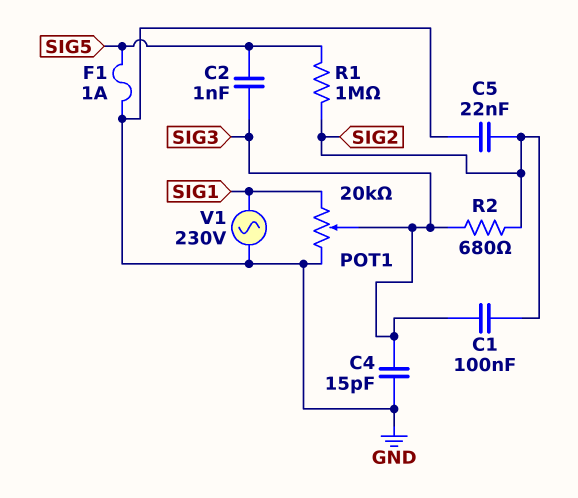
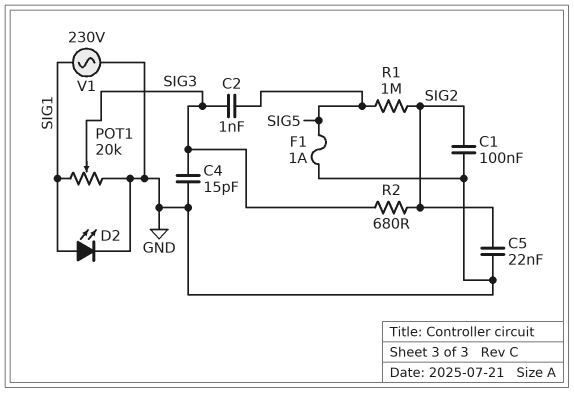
C1: 100nF (SIG2, SIG3) -> 100nF (GND, SIG2)
D2: none -> LED (A SIG1, K GND)

